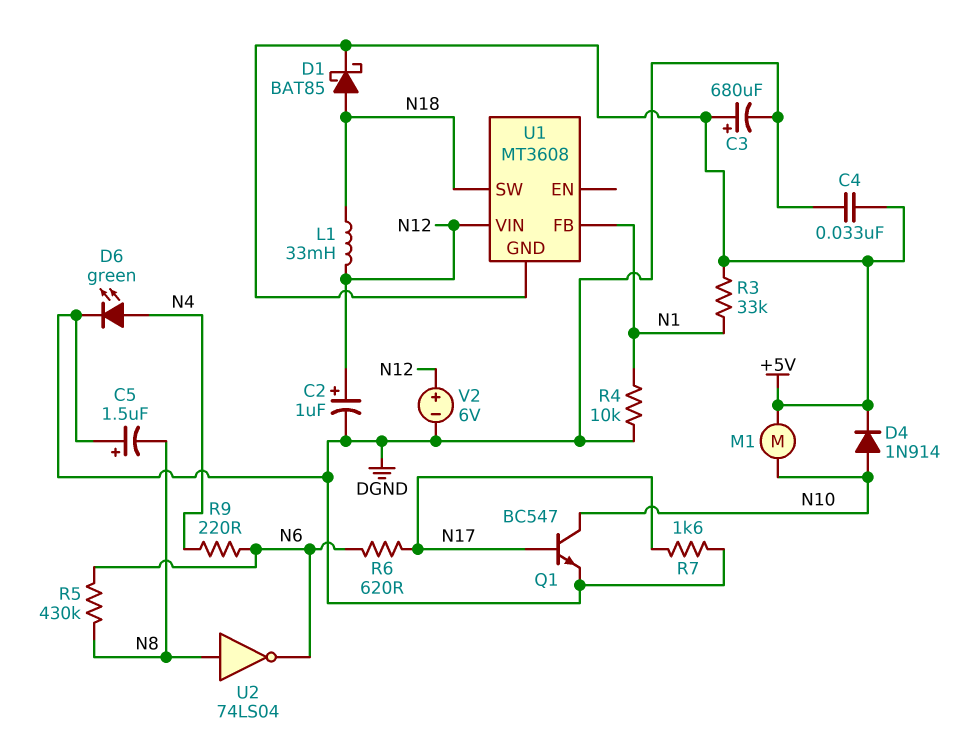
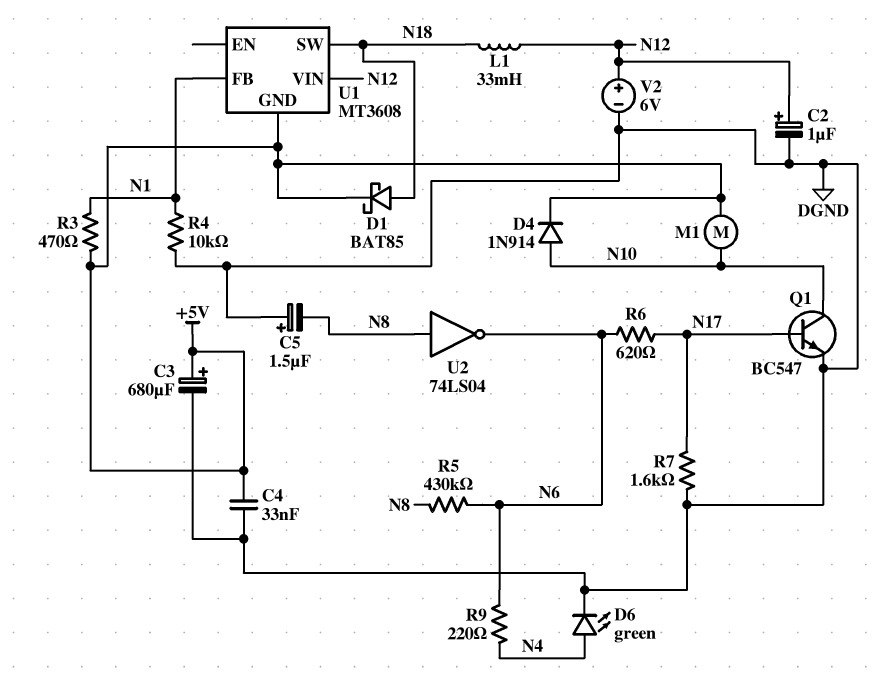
R3: 33k (+5V, N1) -> 470 (+5V, N1)

